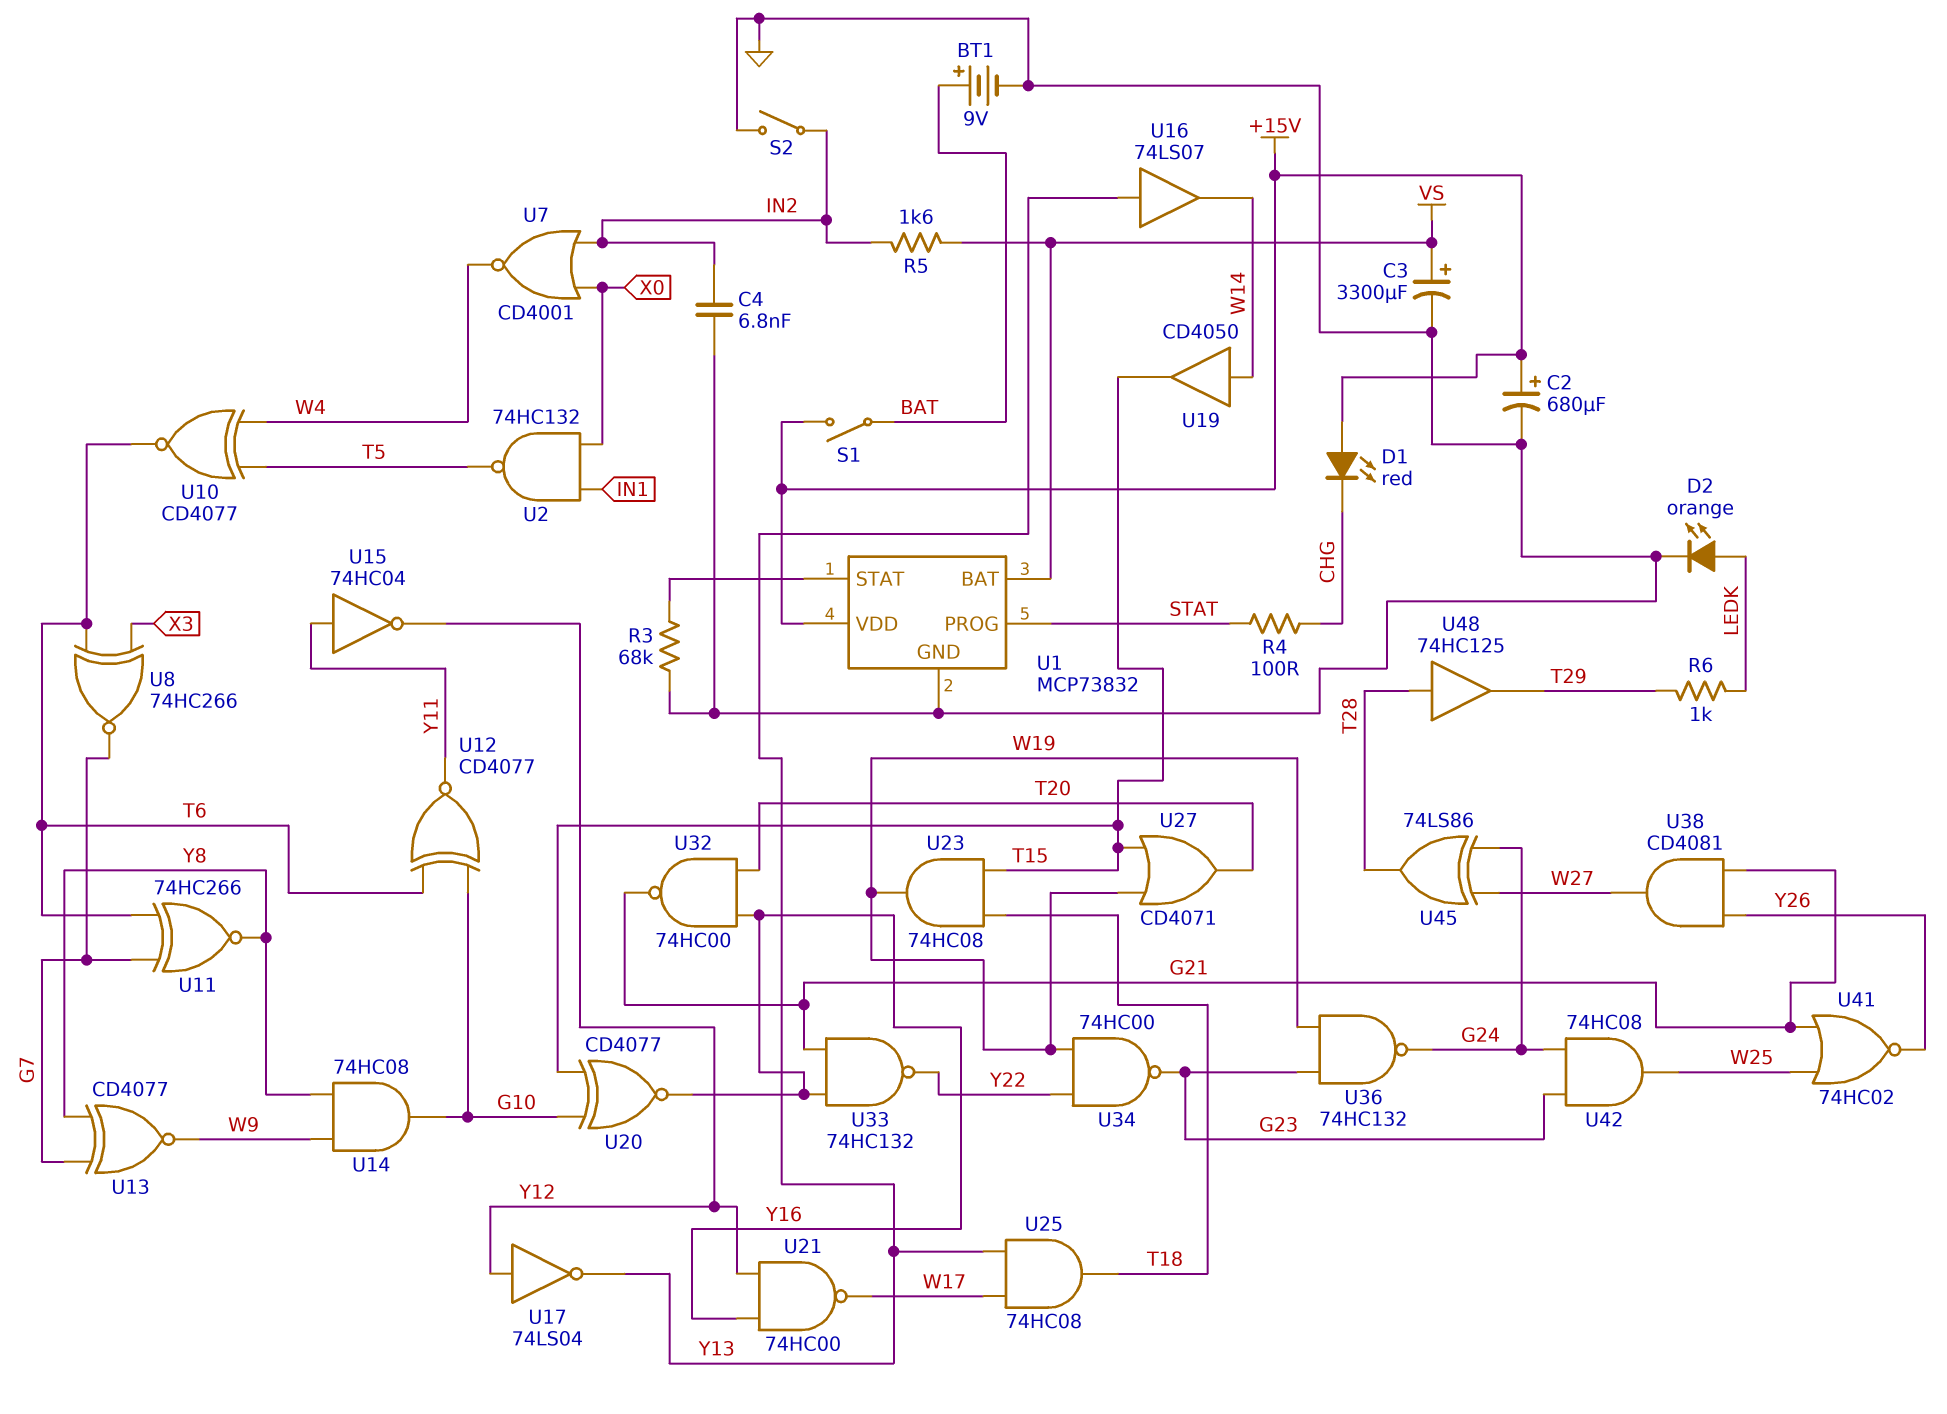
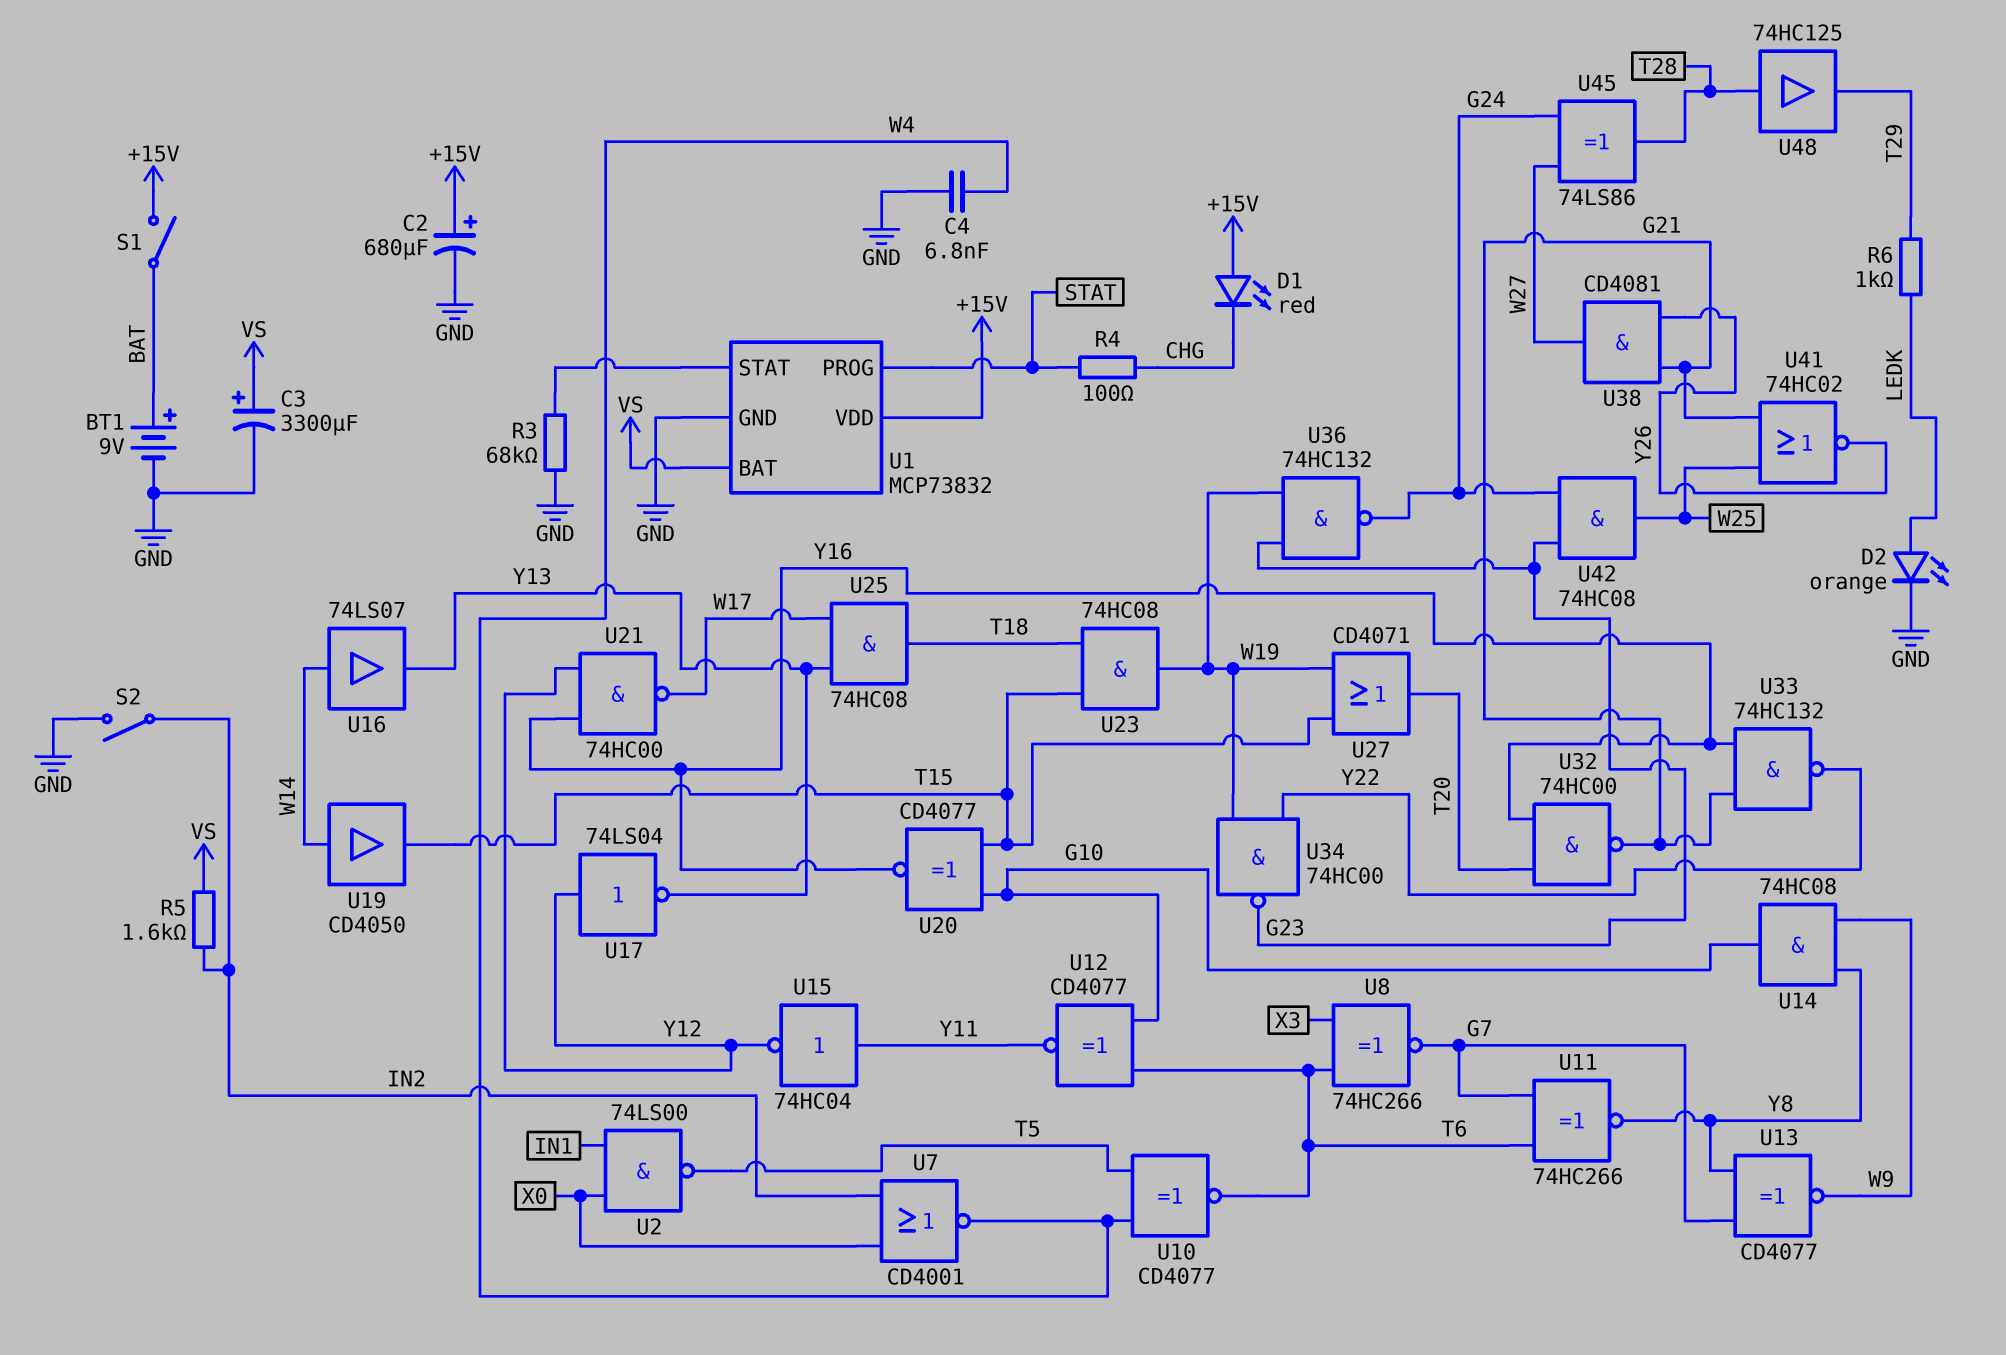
C4: 6.8nF (GND, IN2) -> 6.8nF (GND, W4)
U2: NAND 74HC132 (in IN1, in X0, out T5) -> NAND 74LS00 (in IN1, in X0, out T5)
U16: buffer 74LS07 (in Y13, out W14) -> buffer 74LS07 (in W14, out Y13)

